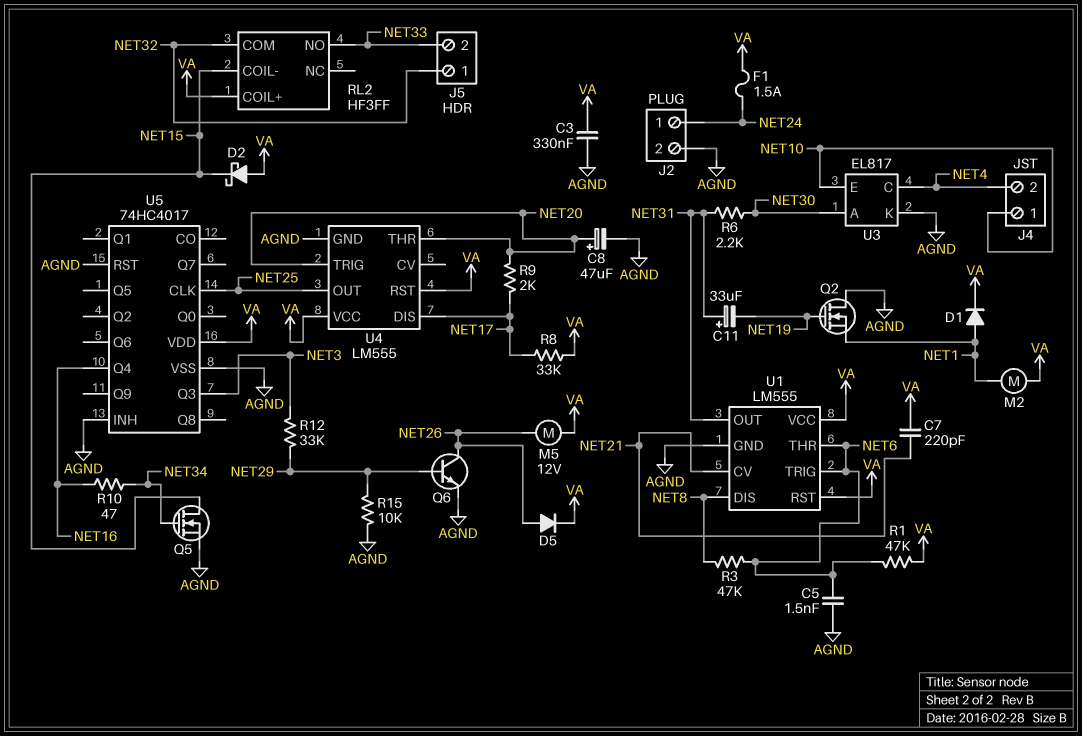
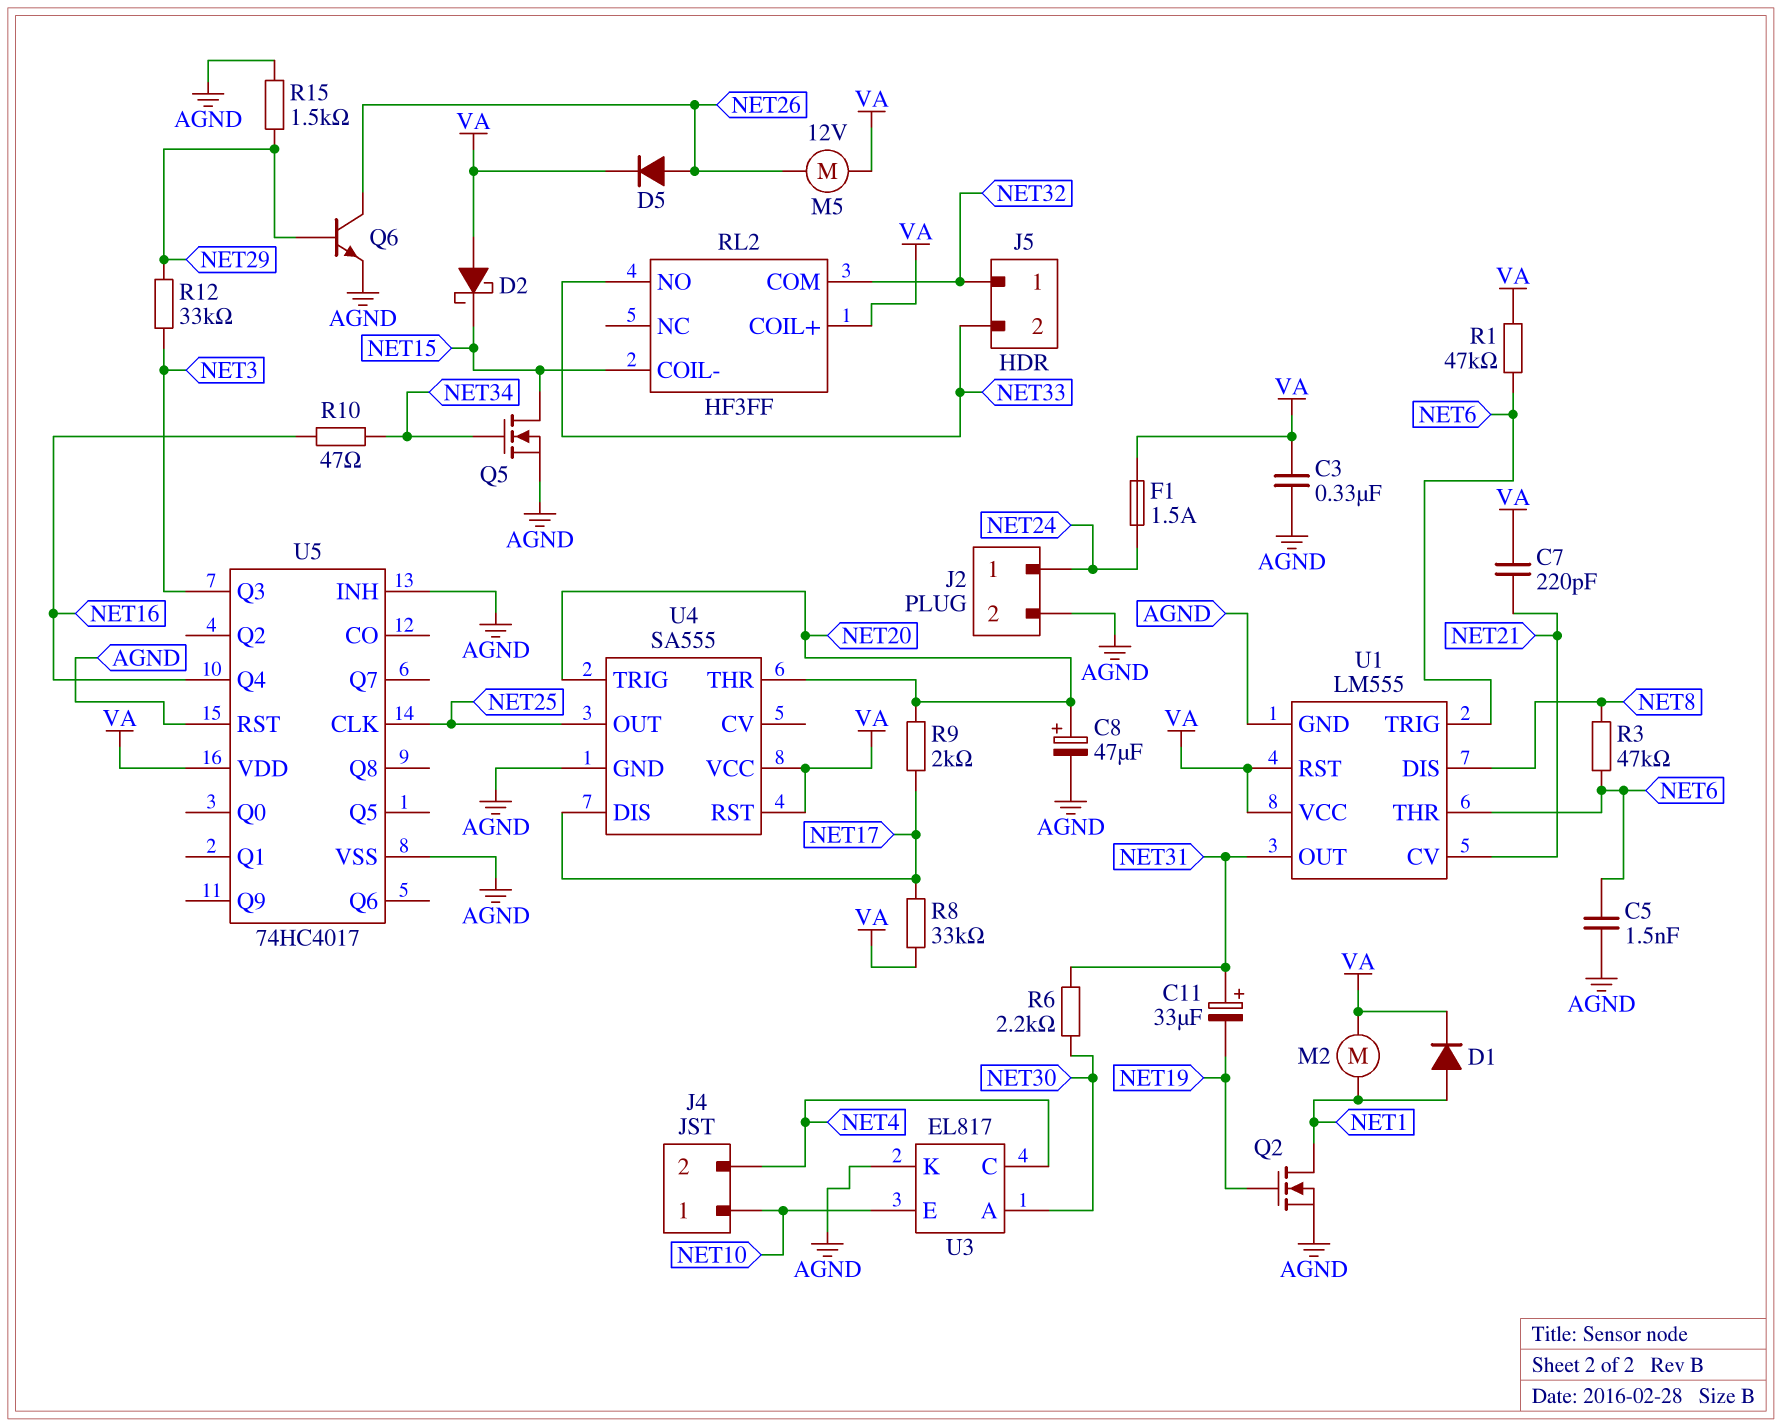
Q2: NMOS (G NET19, D AGND, S NET1) -> NMOS (G NET19, D NET1, S AGND)
R15: 10k (AGND, NET29) -> 1.5k (AGND, NET29)
U4: LM555 -> SA555

